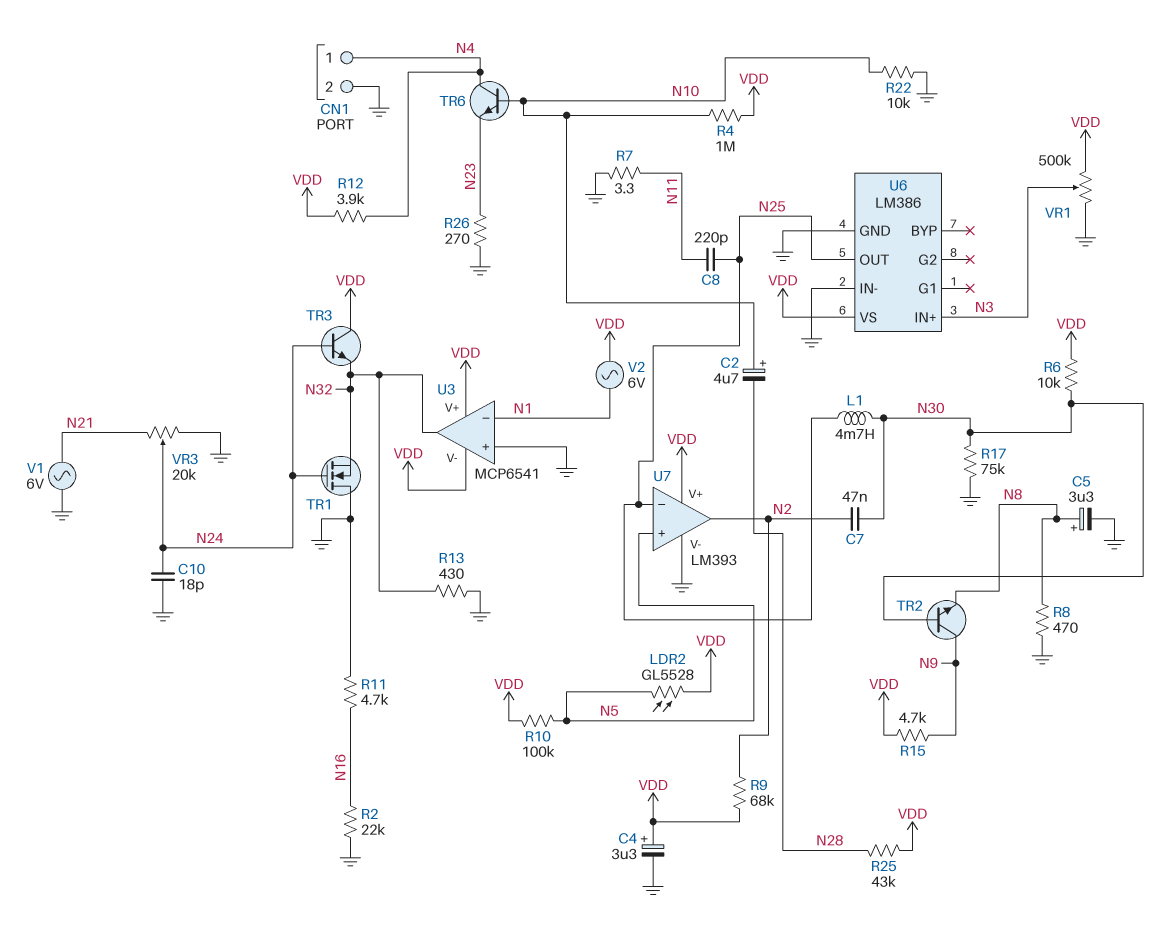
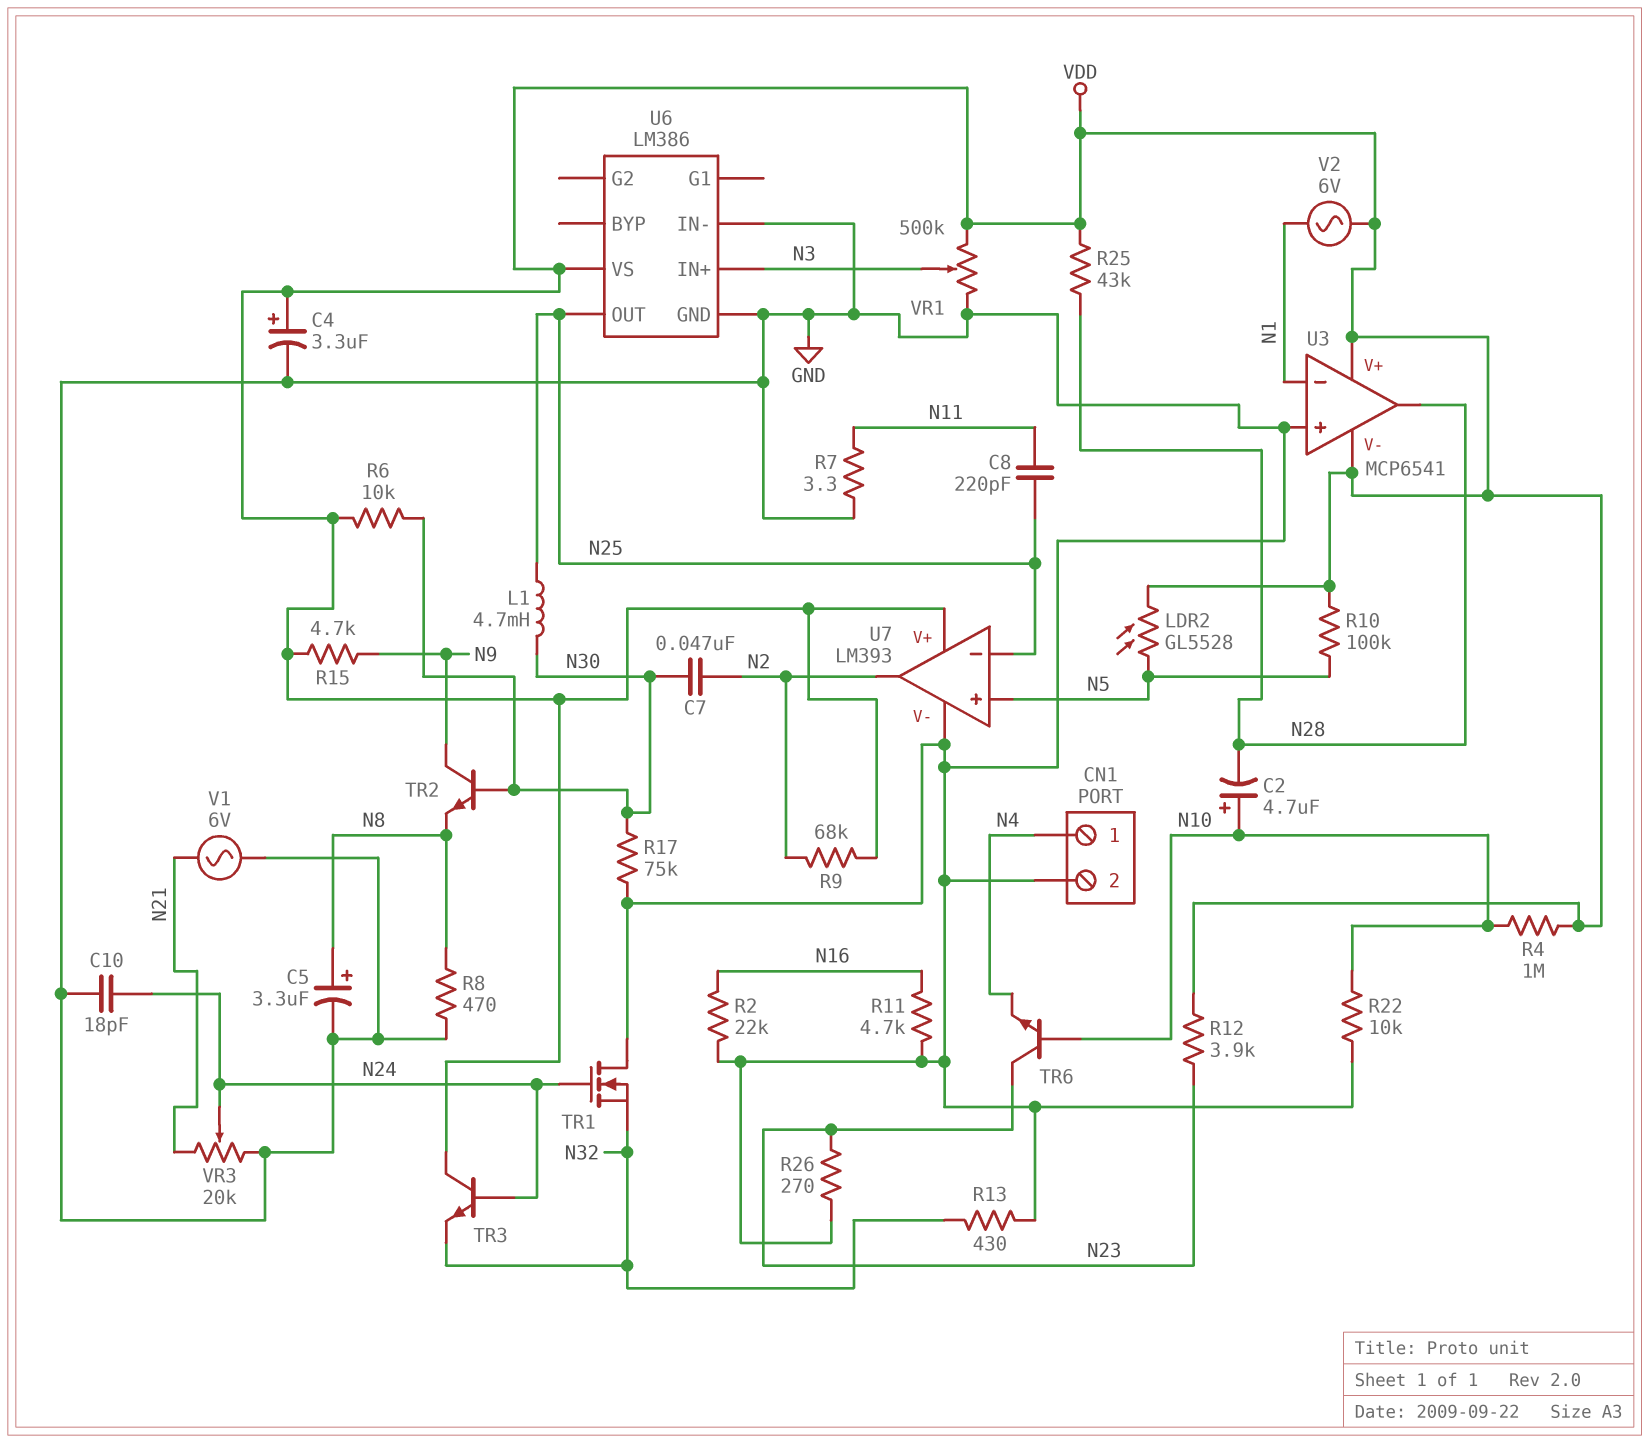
R12: 3.9k (N4, VDD) -> 3.9k (N23, VDD)
TR6: NPN (B N10, C N4, E N23) -> NPN (B N10, C N23, E N4)
U3 pin out: N32 -> N28

